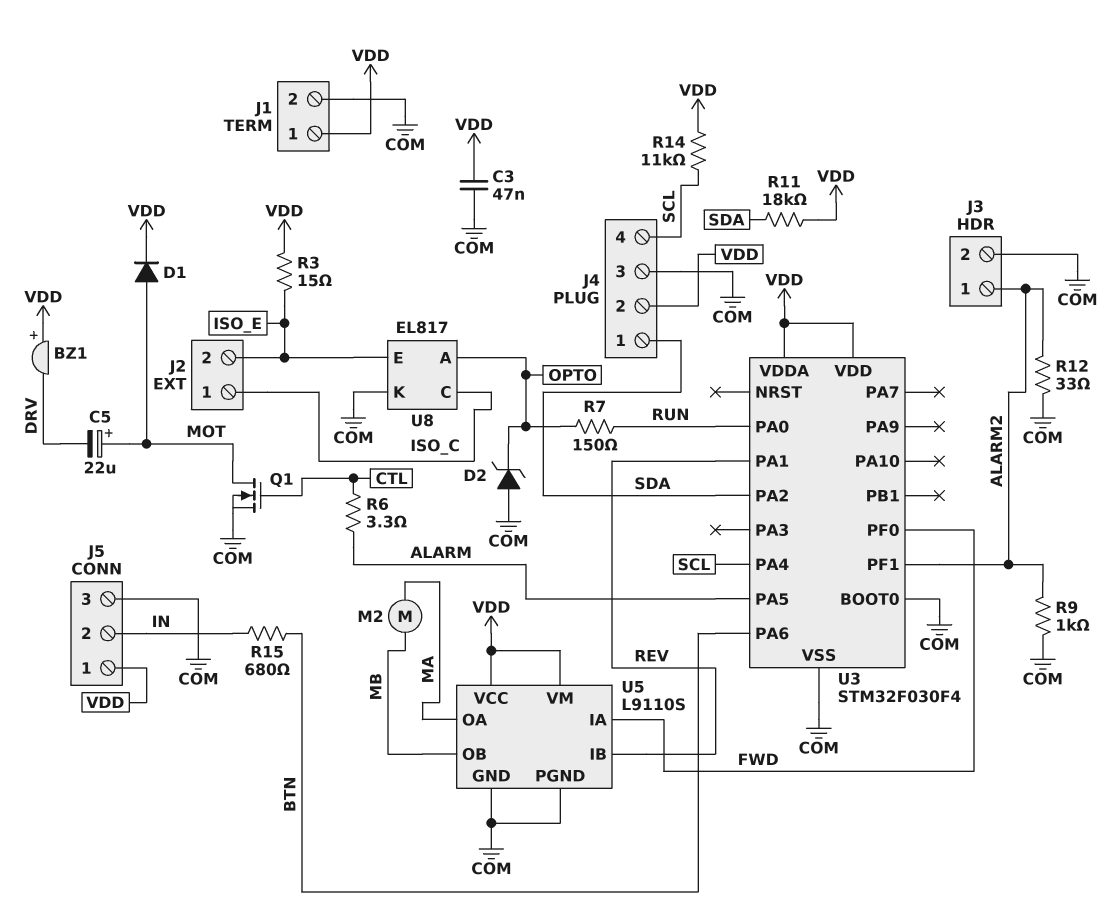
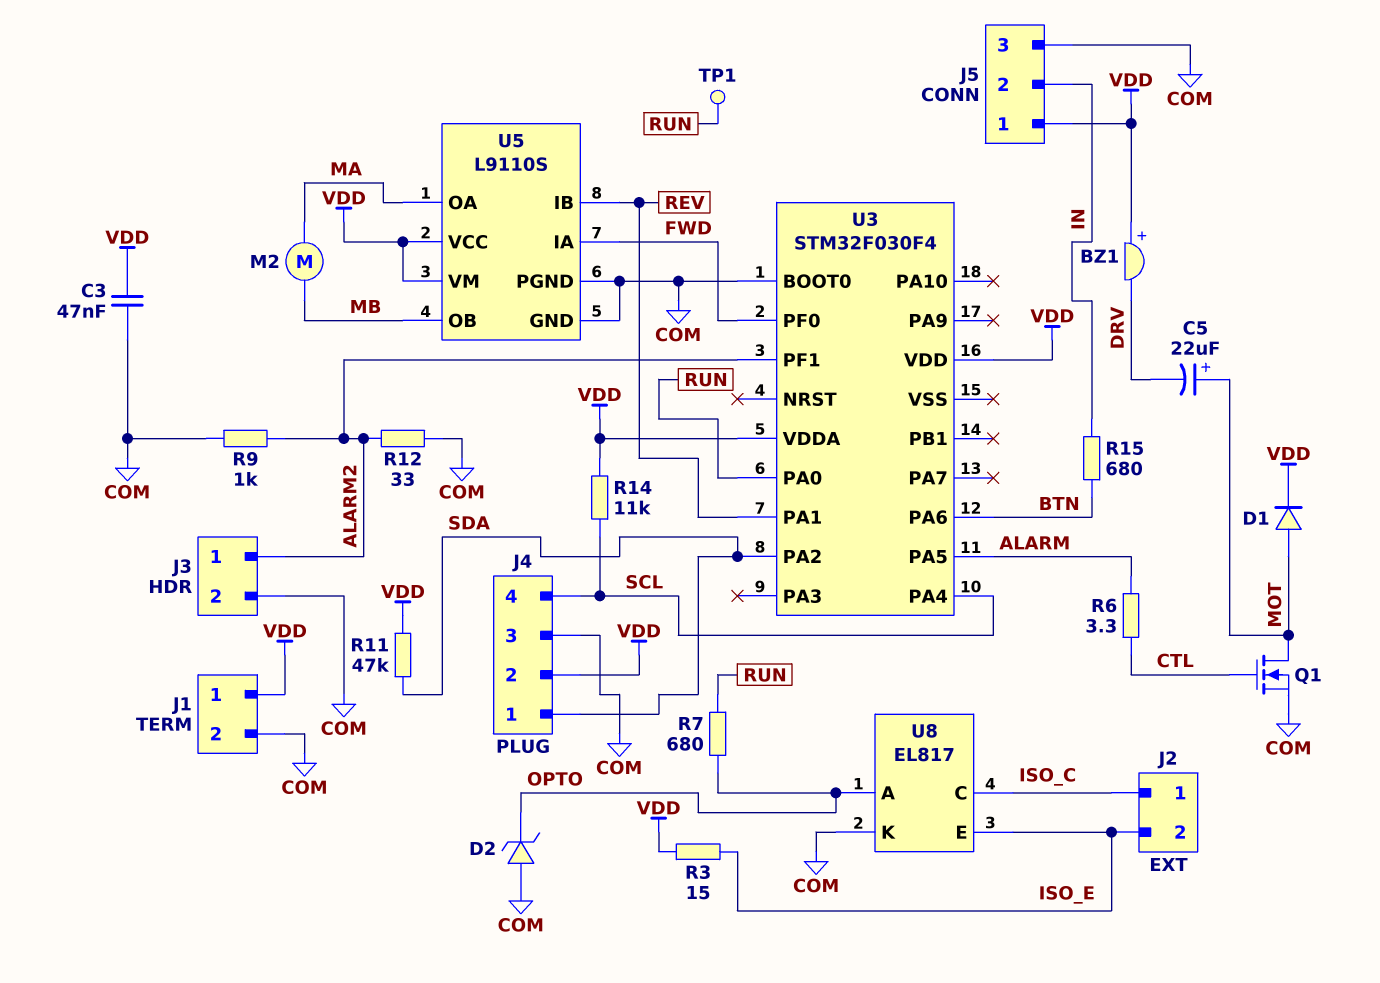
R7: 150 (OPTO, RUN) -> 680 (OPTO, RUN)
R11: 18k (SDA, VDD) -> 47k (SDA, VDD)
TP1: none -> test point (RUN)
U3 pin VSS: COM -> none

